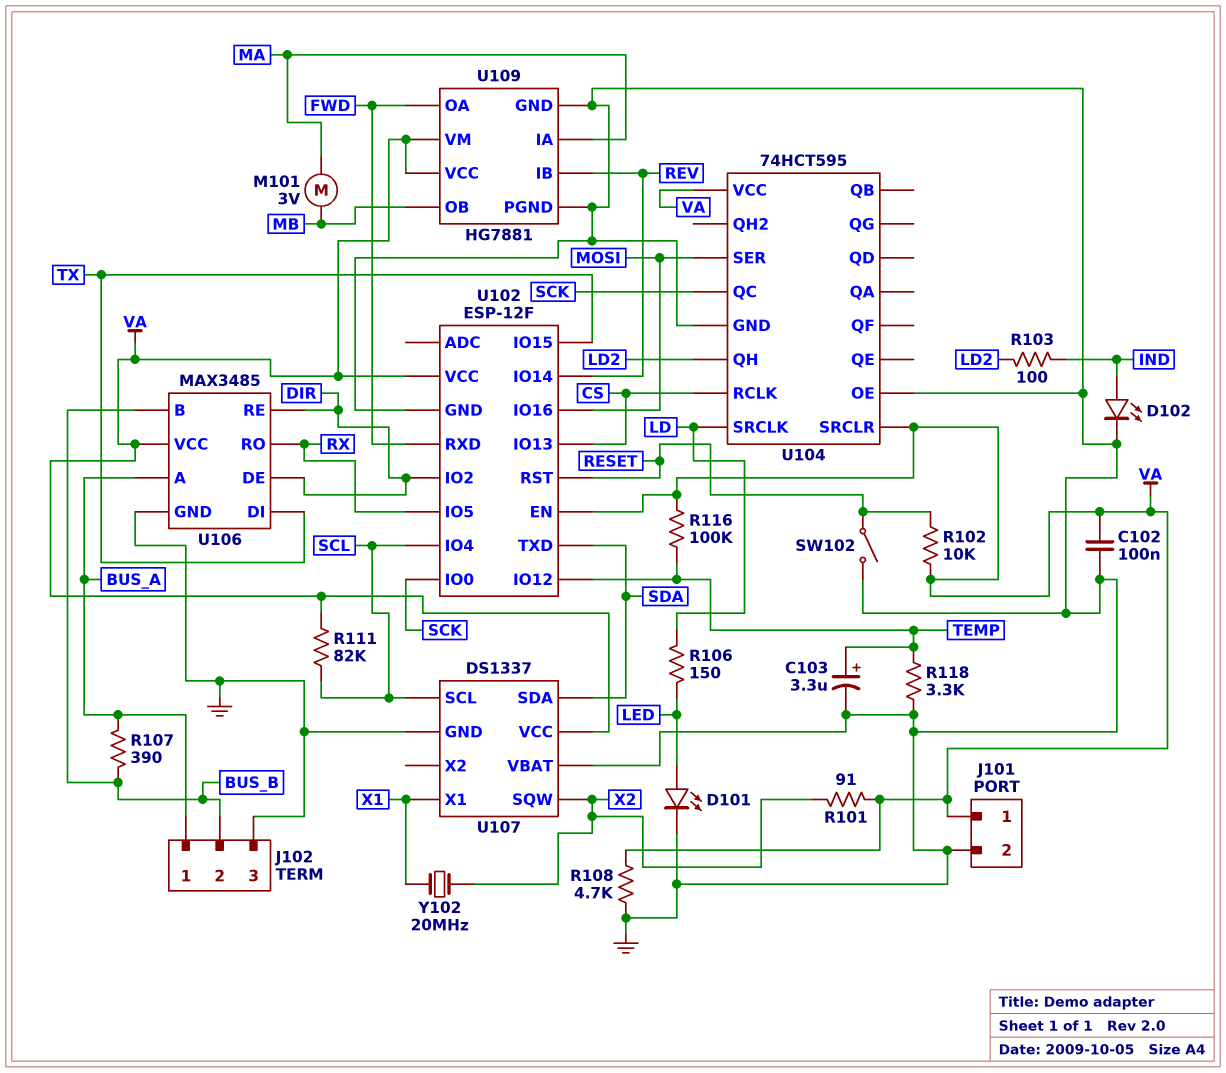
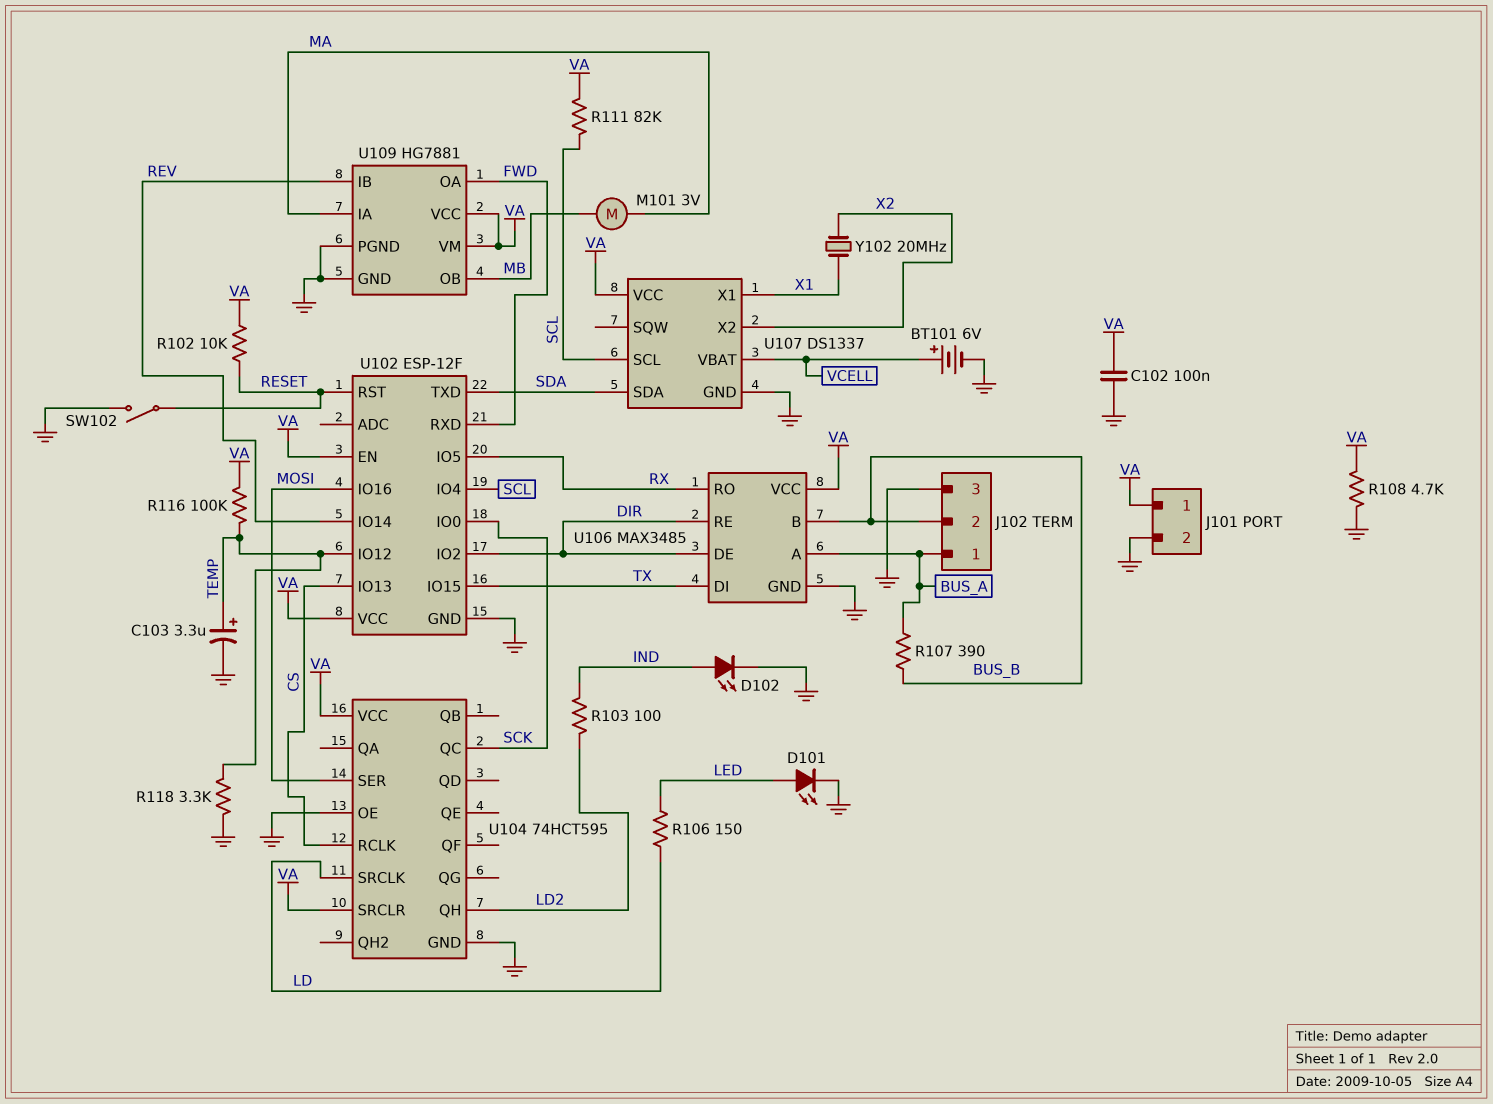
BT101: none -> 6V (plus VCELL, minus GND)
R101: 91 (VA, X2) -> none
U107 pin SQW: X2 -> none
U107 pin VBAT: GND -> VCELL
U107 pin X2: none -> X2

